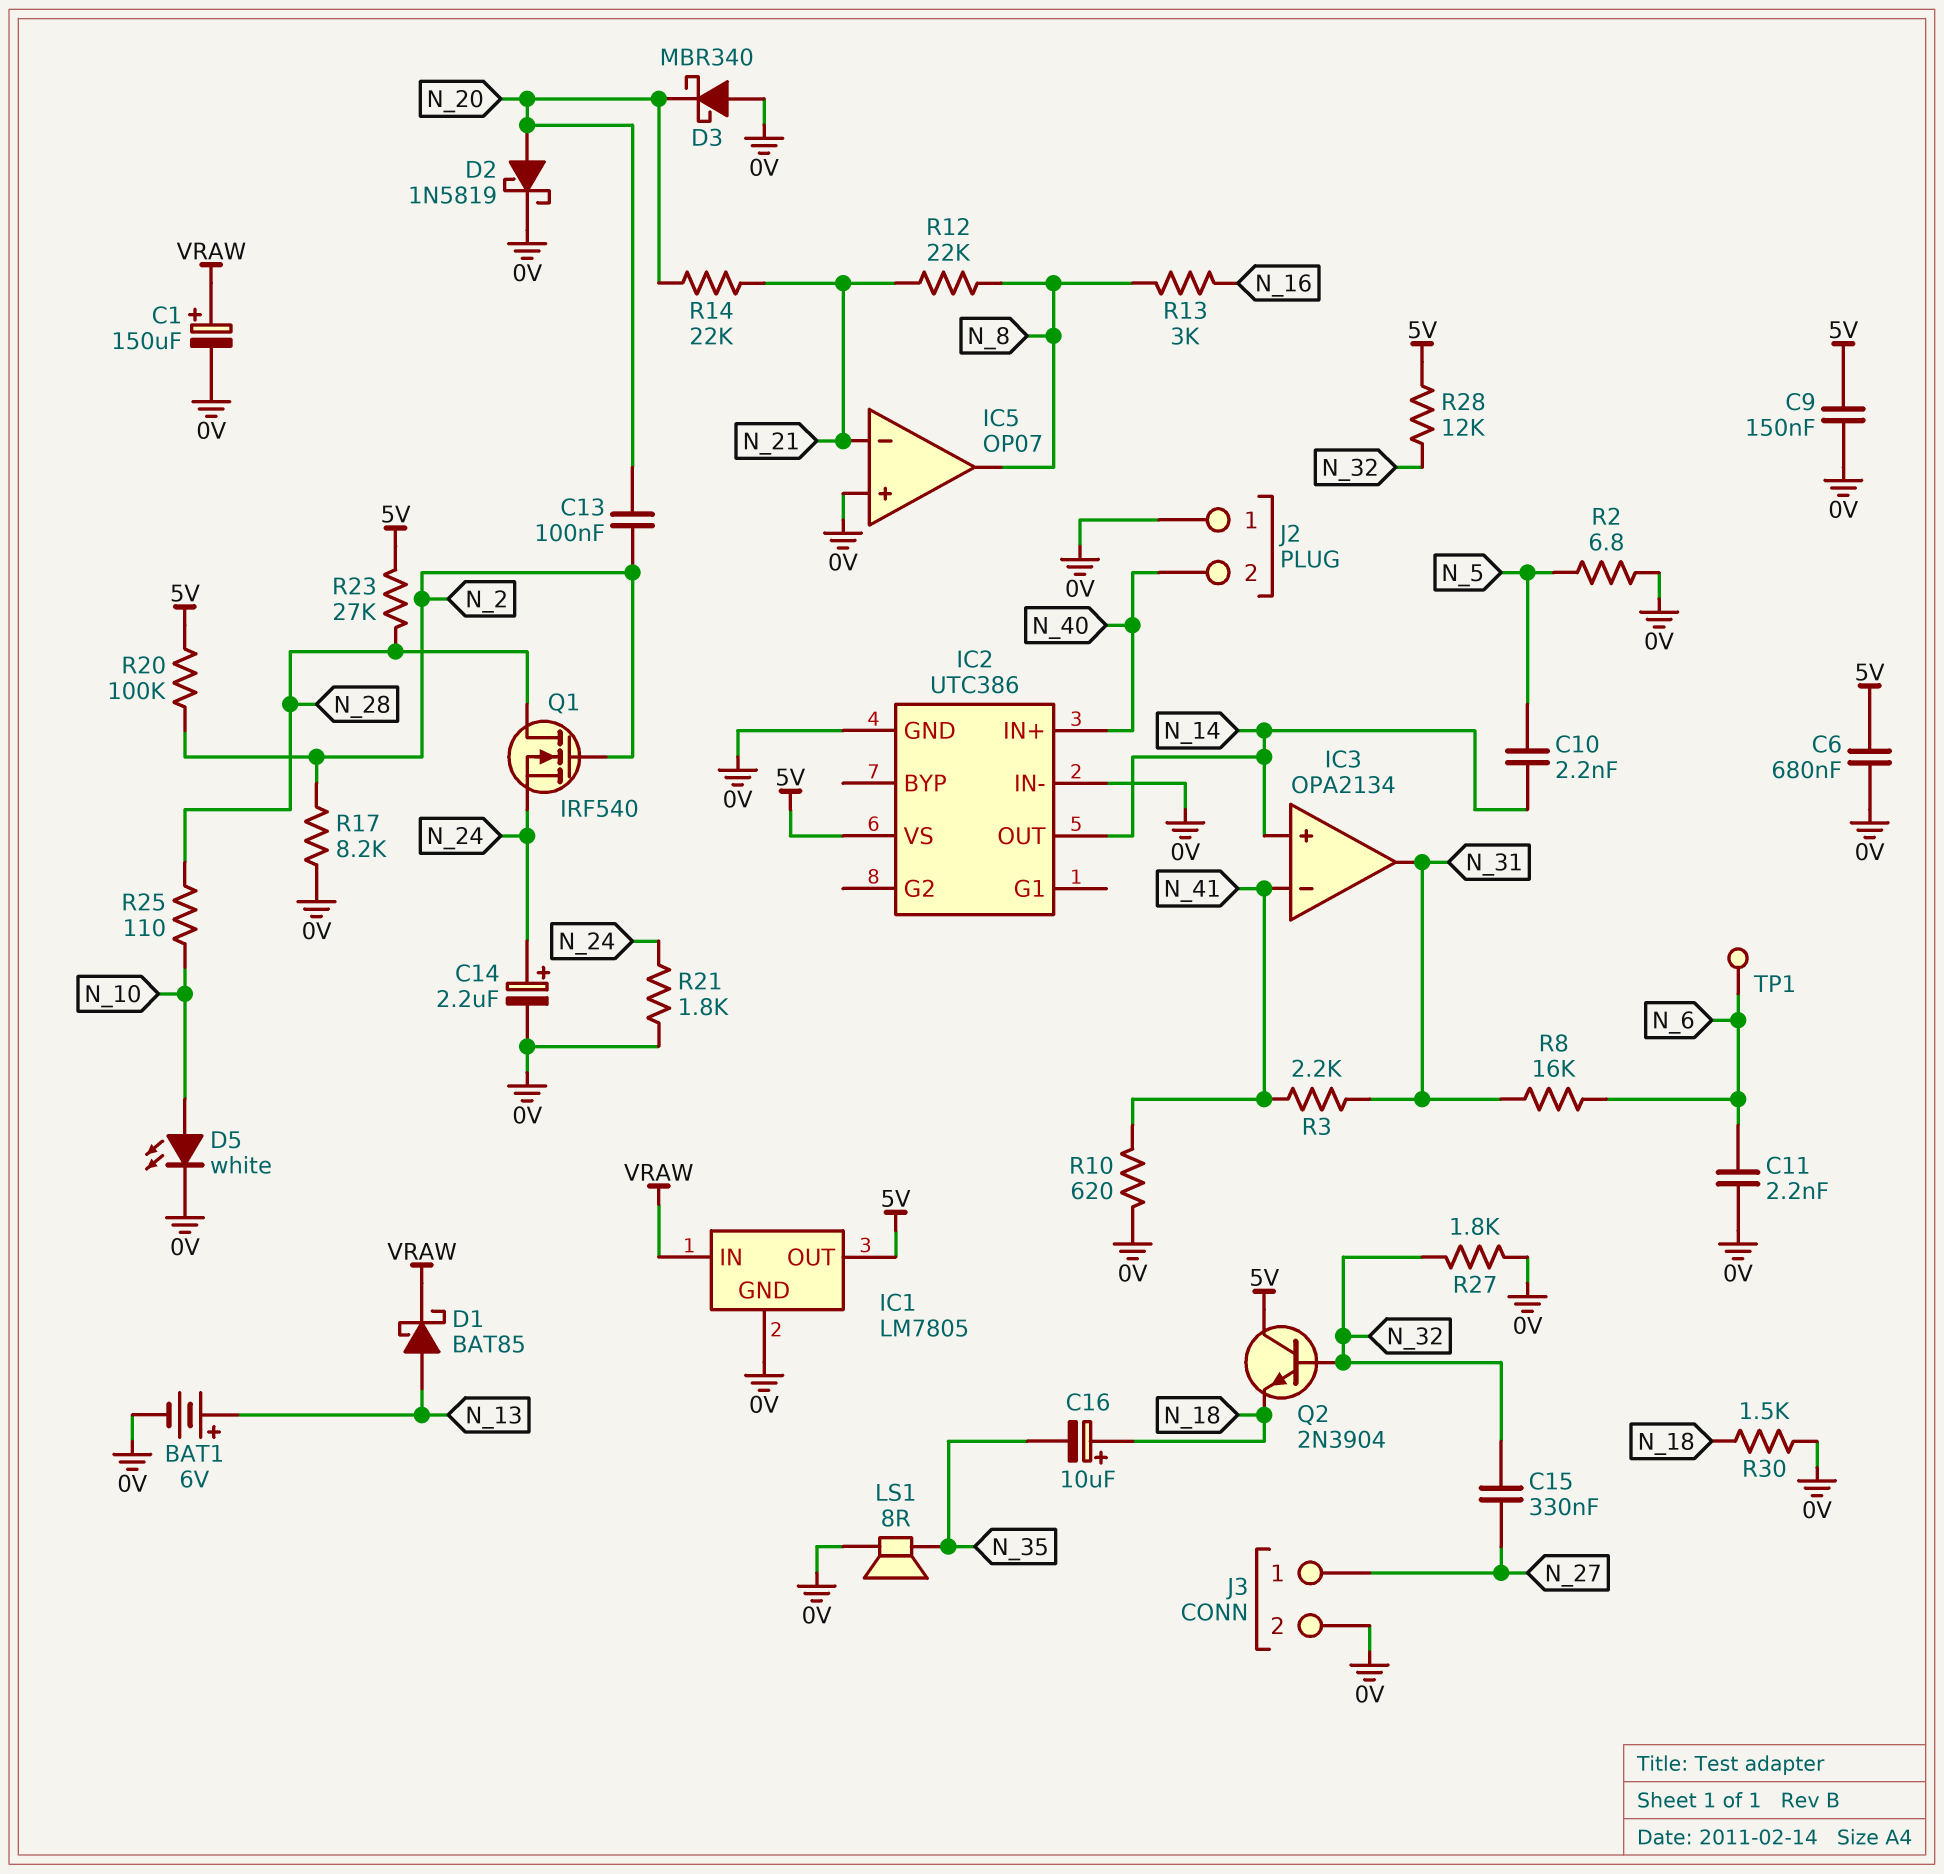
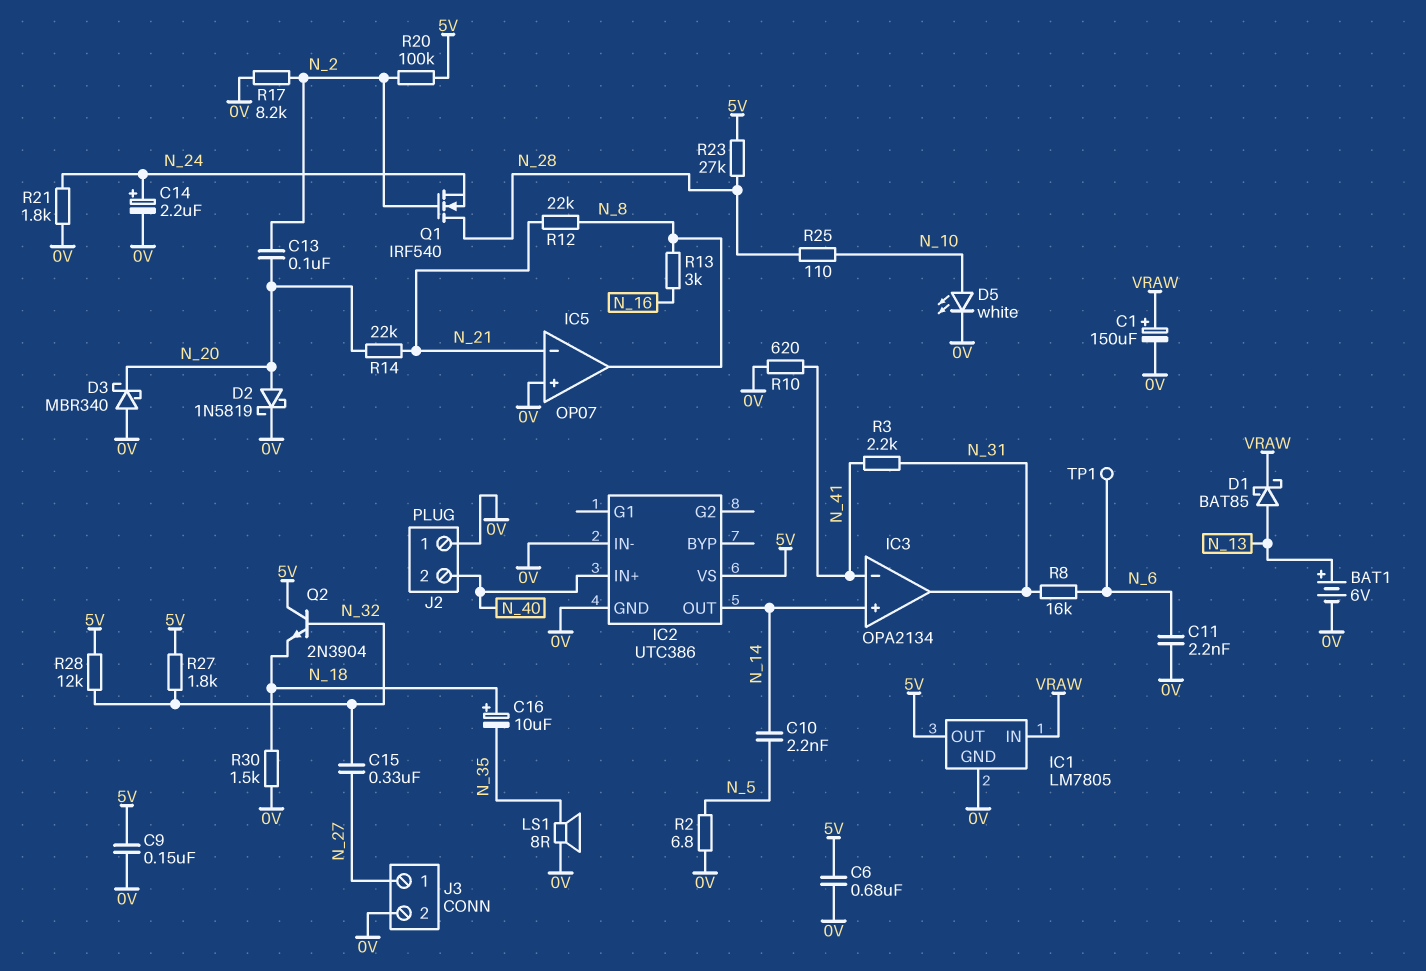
R27: 1.8k (0V, N_32) -> 1.8k (5V, N_32)

